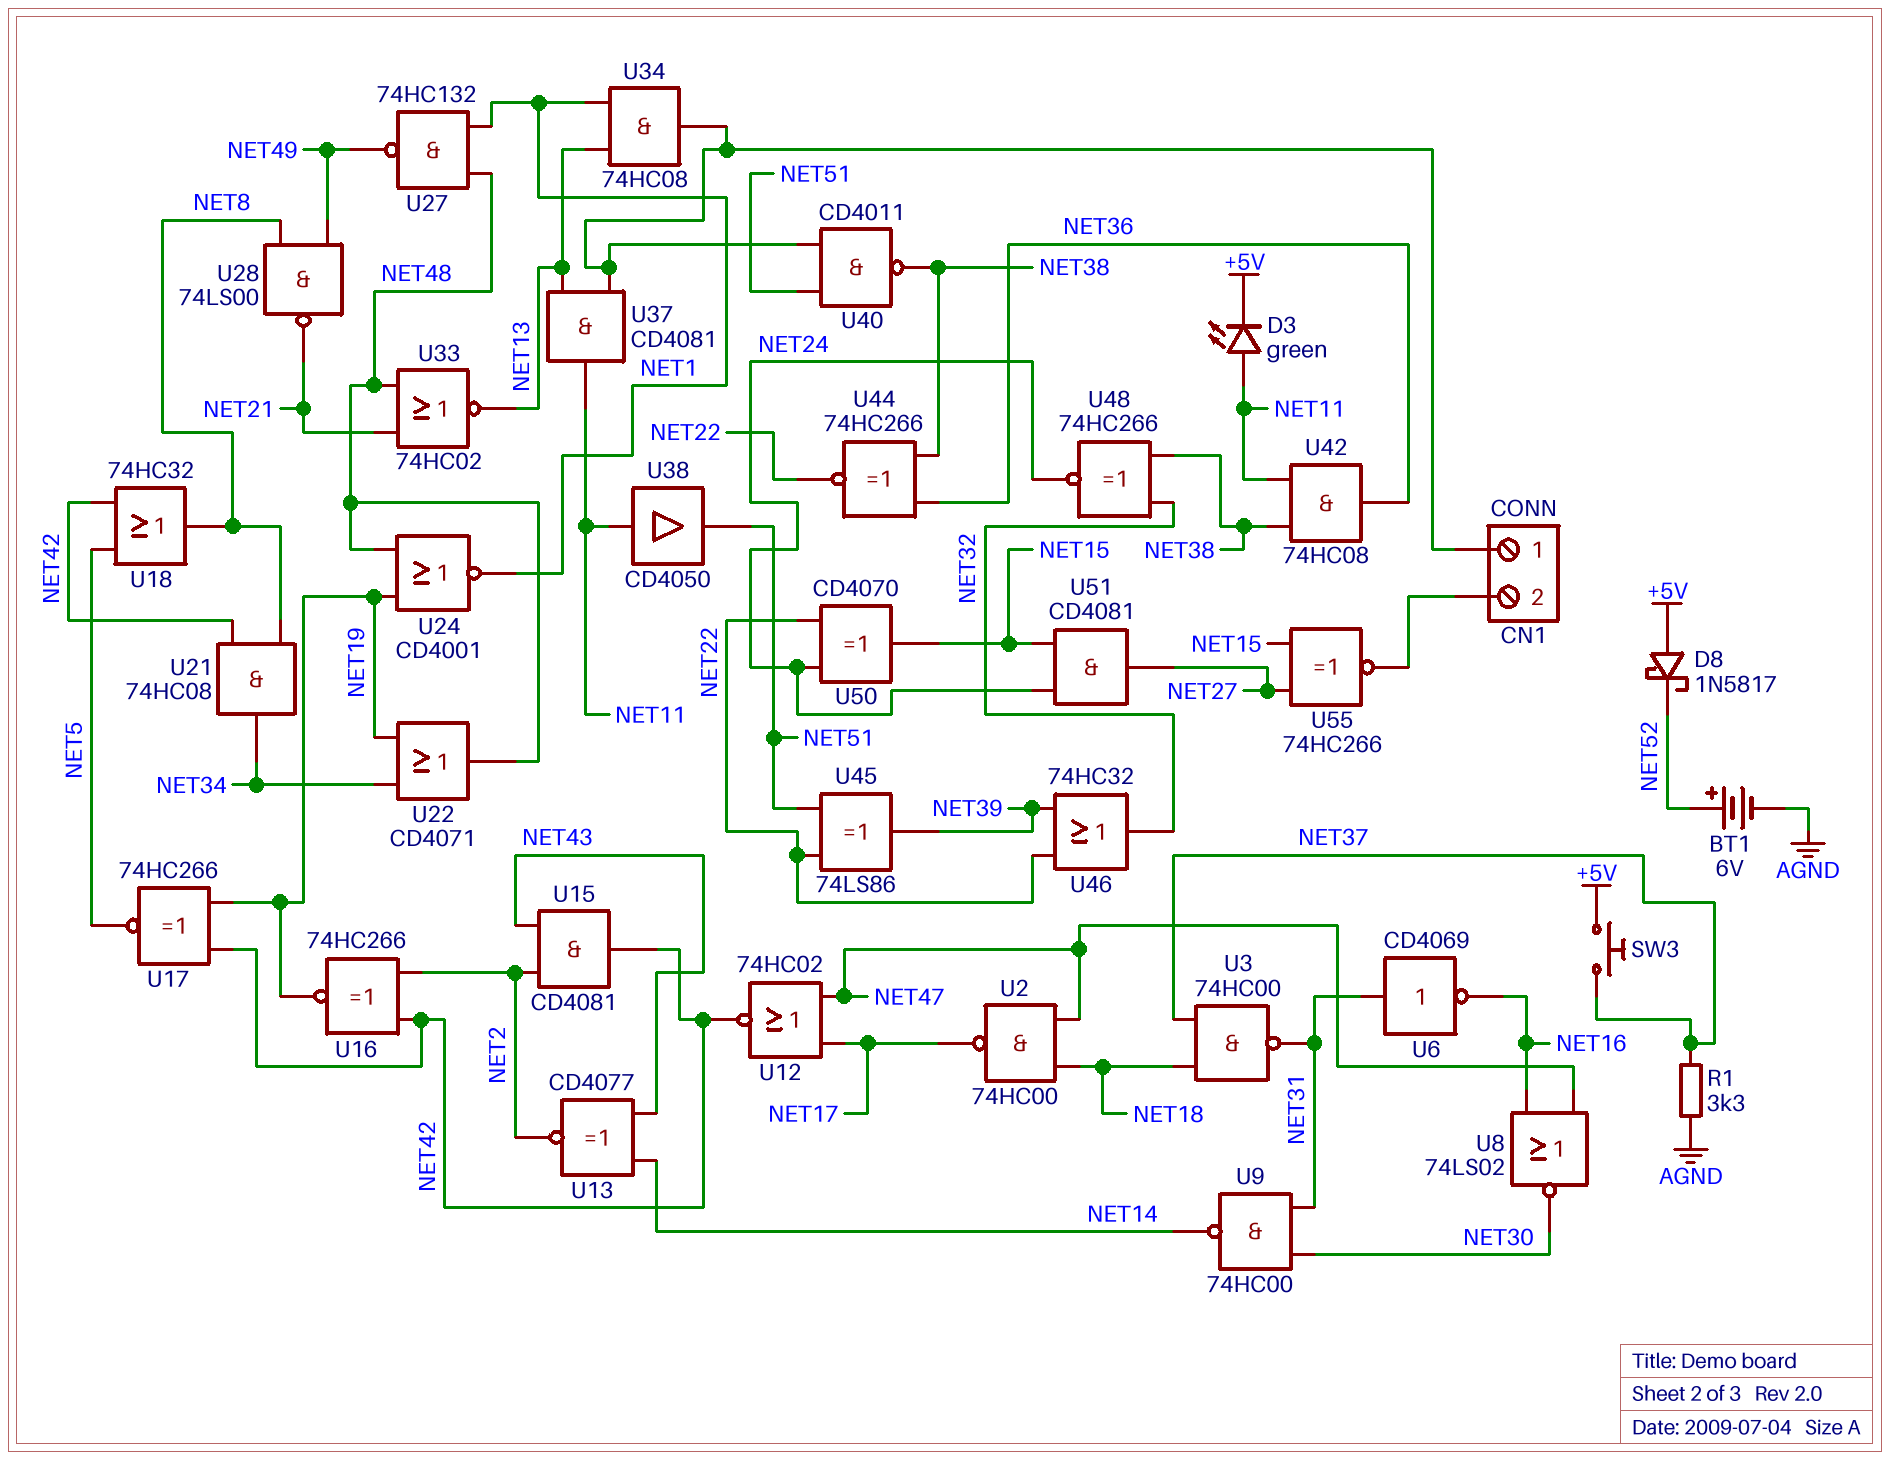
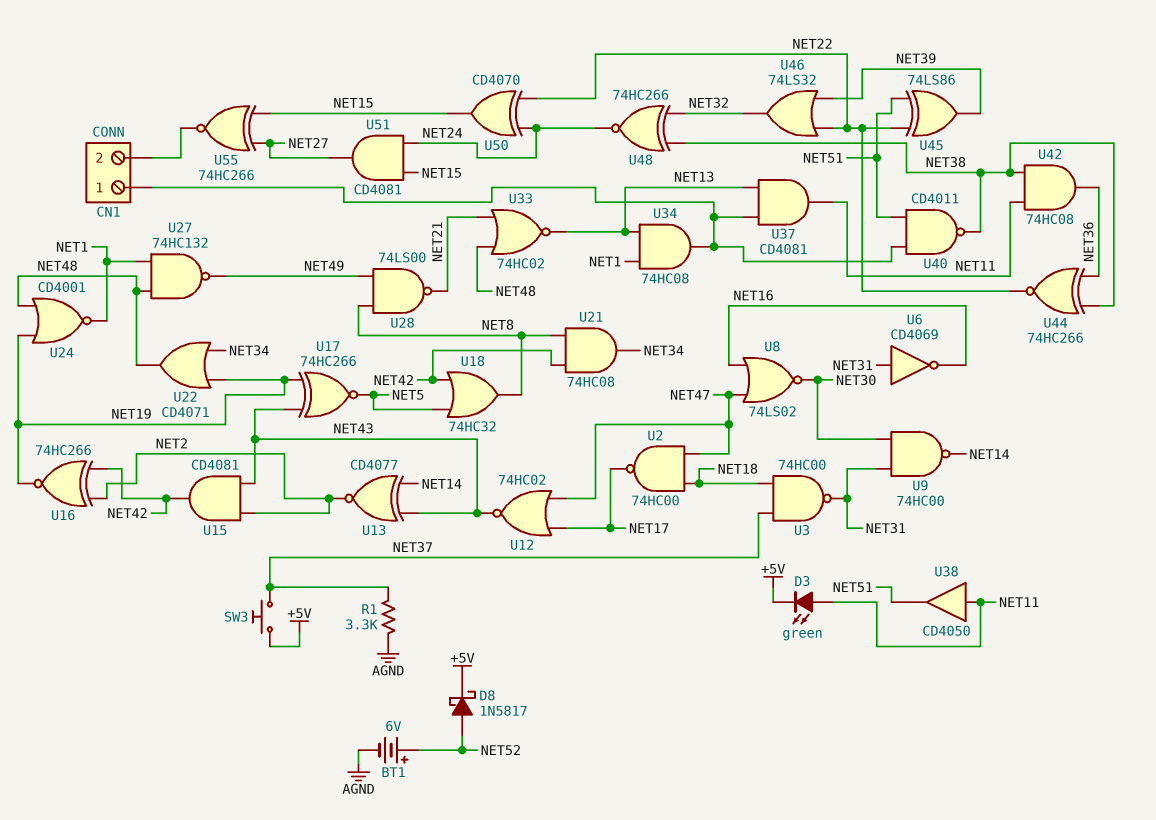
D8: schottky 1N5817 (A +5V, K NET52) -> schottky 1N5817 (A NET52, K +5V)
U12: NOR 74HC02 (in NET17, in NET47, out NET42) -> NOR 74HC02 (in NET17, in NET47, out NET43)
U17: XNOR 74HC266 (in NET19, in NET42, out NET5) -> XNOR 74HC266 (in NET19, in NET43, out NET5)
U46: OR 74HC32 (in NET22, in NET39, out NET32) -> OR 74LS32 (in NET22, in NET39, out NET32)

